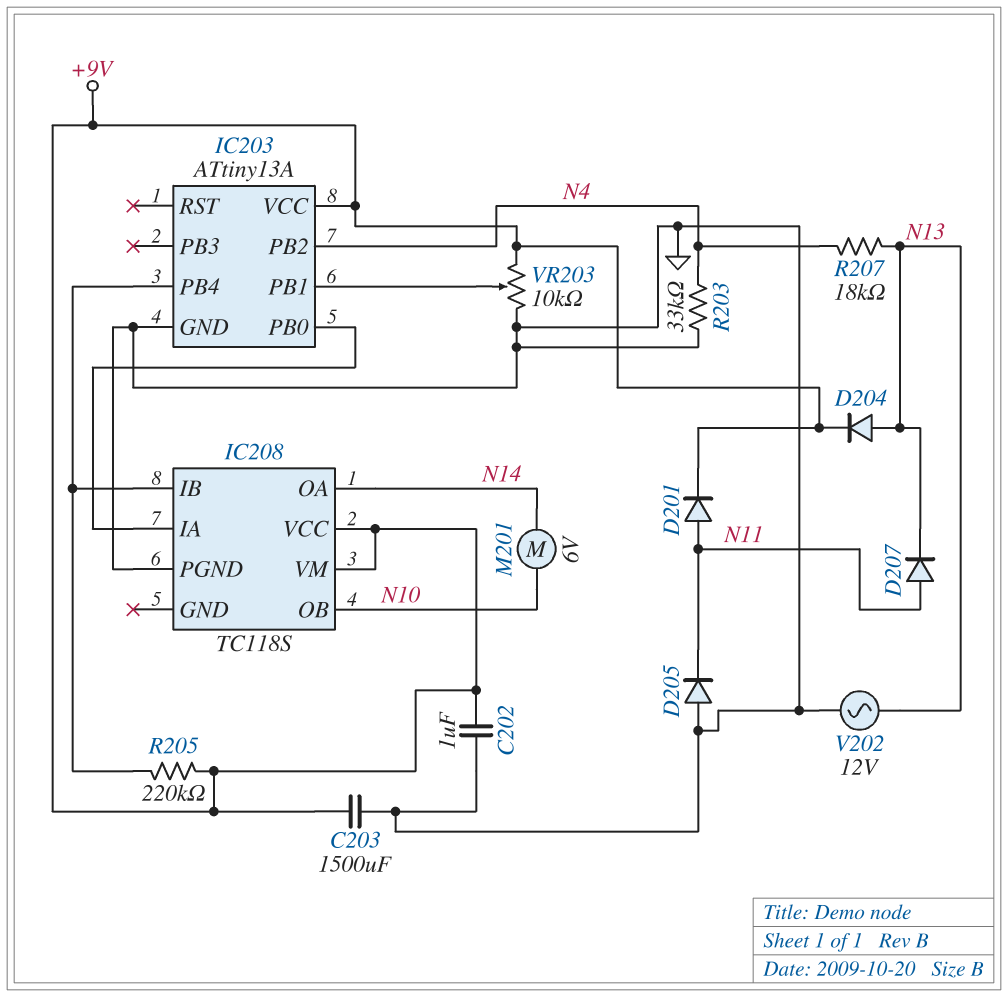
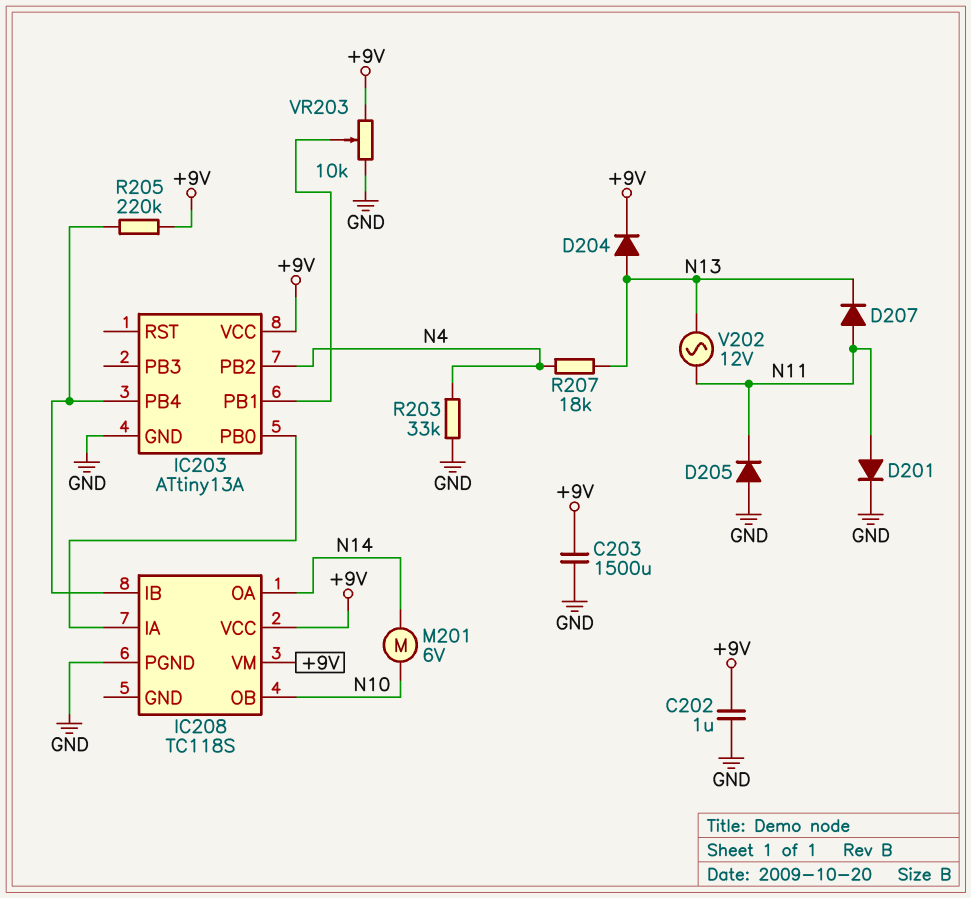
D201: diode (A N11, K +9V) -> diode (A N11, K GND)
V202: AC 12V (GND, N13) -> AC 12V (N11, N13)

